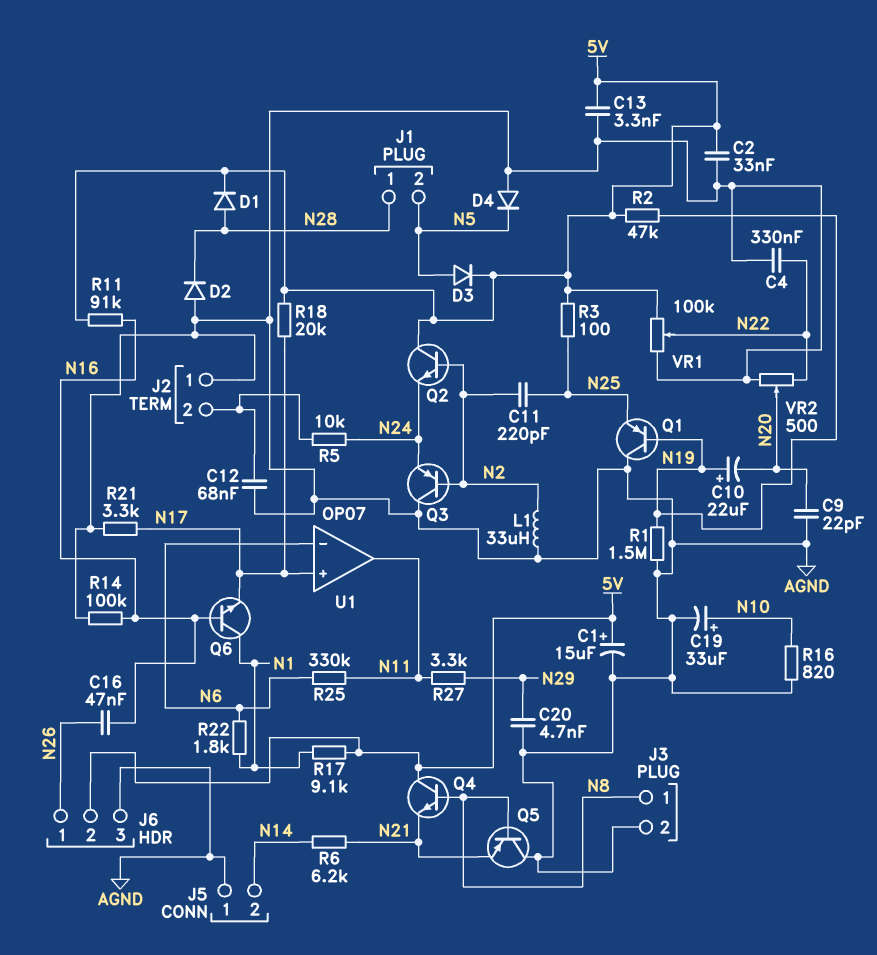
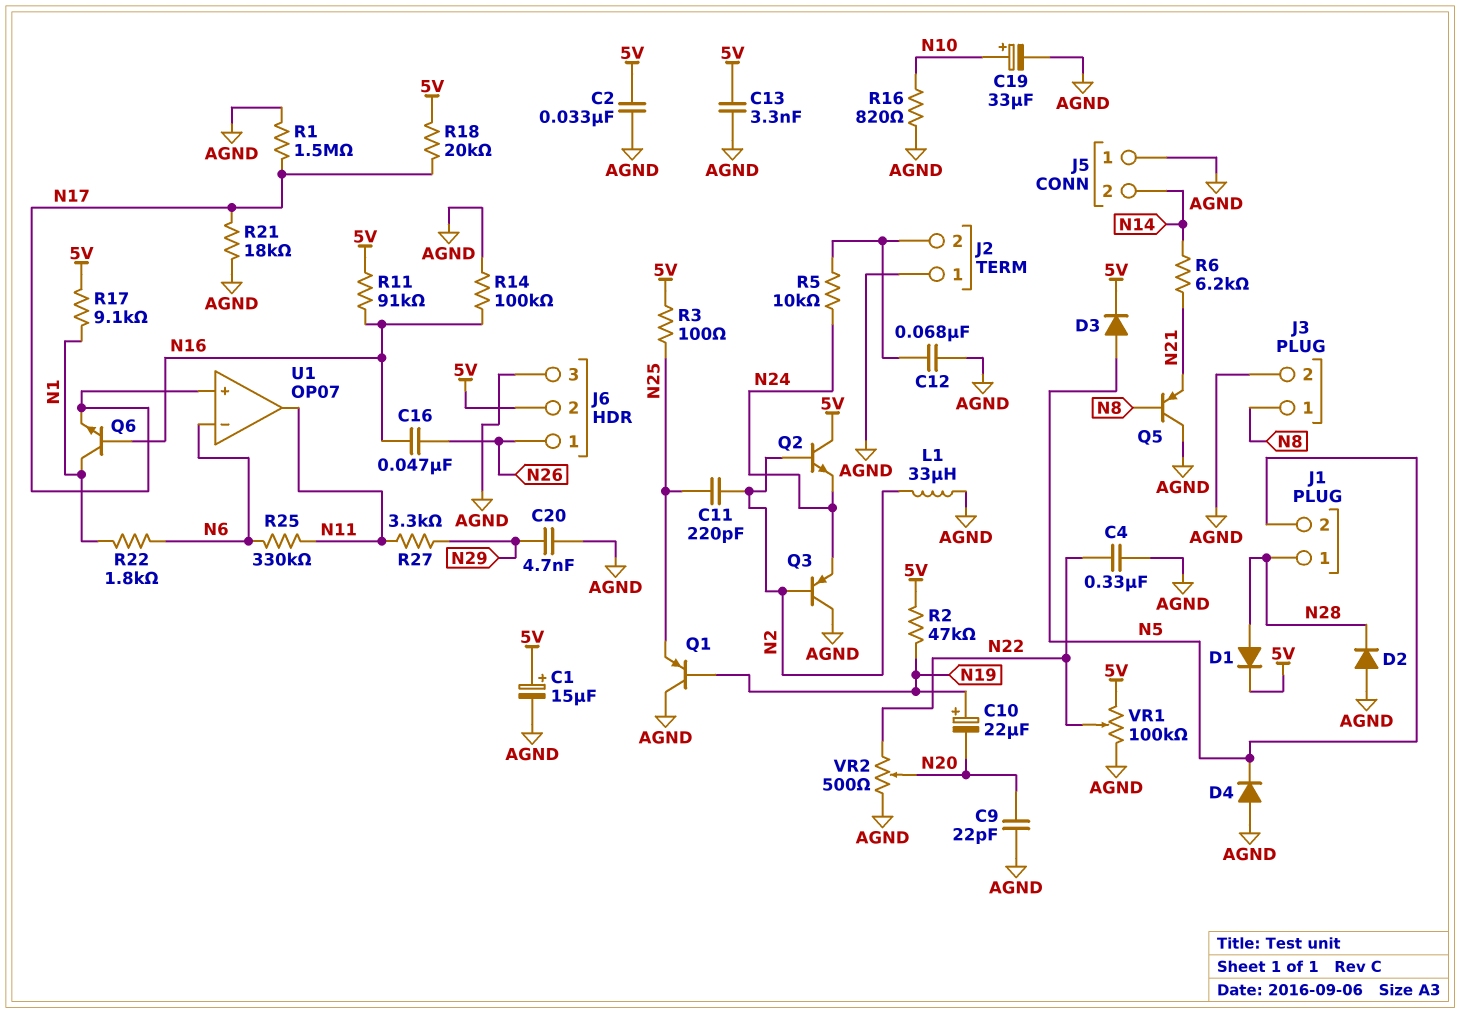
Q4: NPN (B N8, C 5V, E N21) -> none
R1: 1.5M (AGND, N19) -> 1.5M (AGND, N17)
R21: 3.3k (AGND, N17) -> 18k (AGND, N17)

